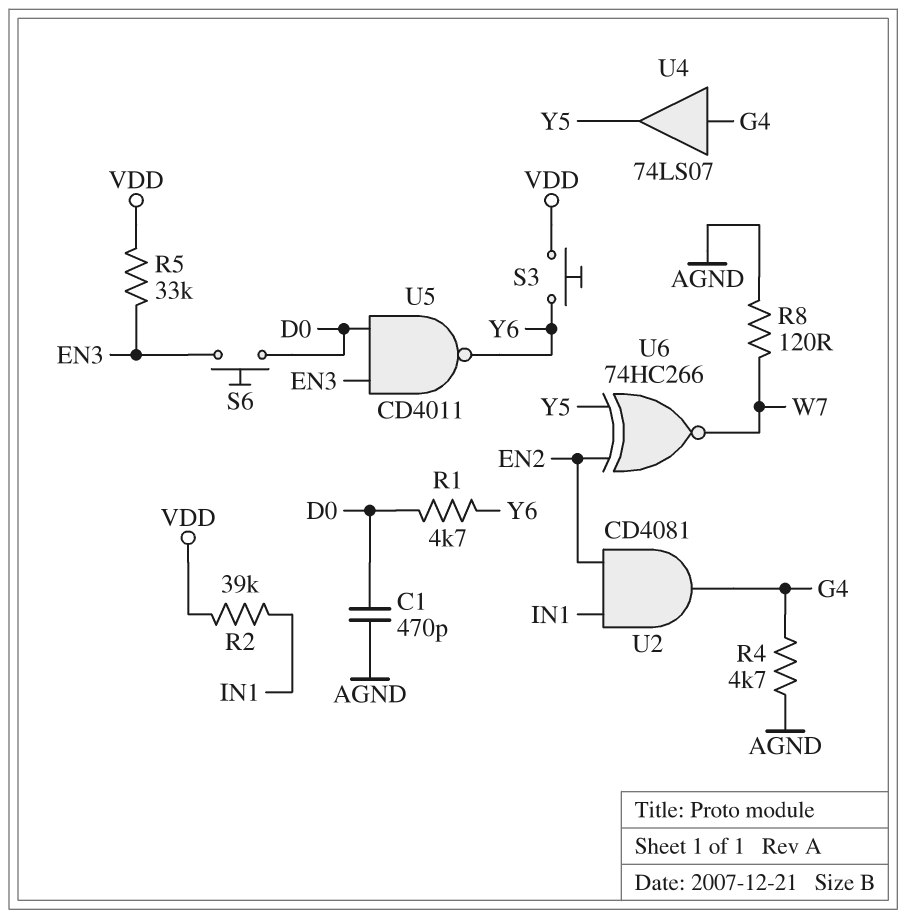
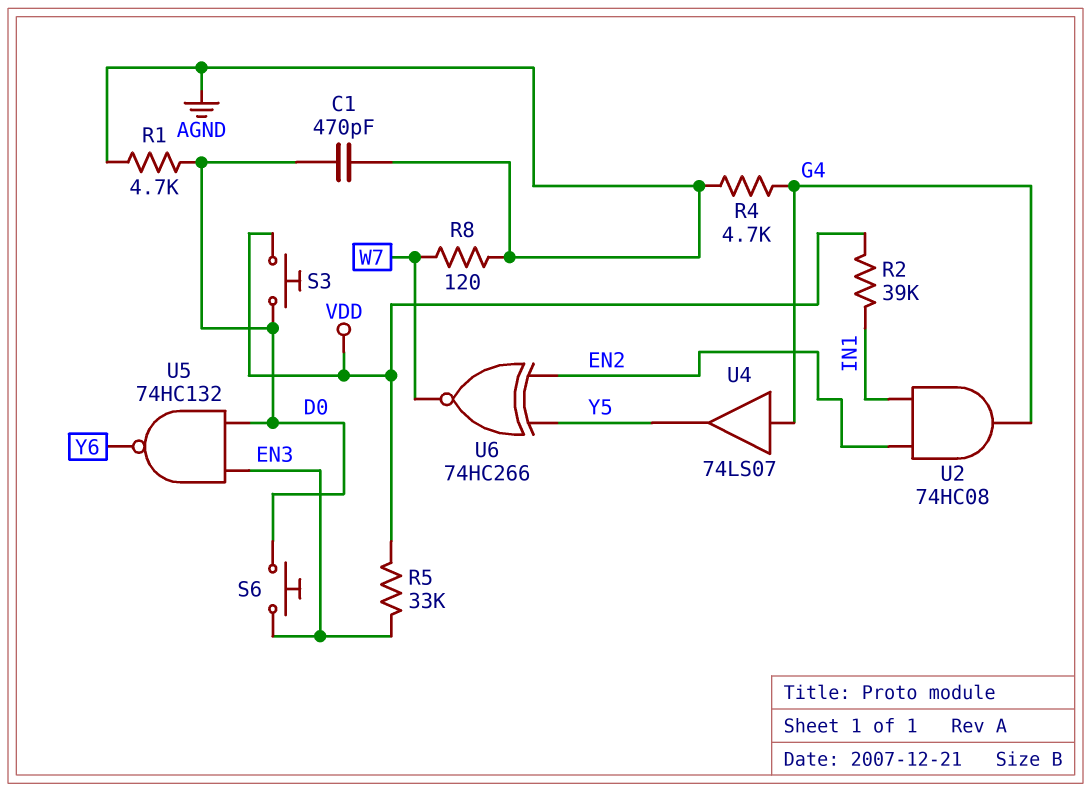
R1: 4.7k (D0, Y6) -> 4.7k (AGND, D0)
S3: button (VDD, Y6) -> button (D0, VDD)
U2: AND CD4081 (in EN2, in IN1, out G4) -> AND 74HC08 (in EN2, in IN1, out G4)
U5: NAND CD4011 (in D0, in EN3, out Y6) -> NAND 74HC132 (in D0, in EN3, out Y6)

